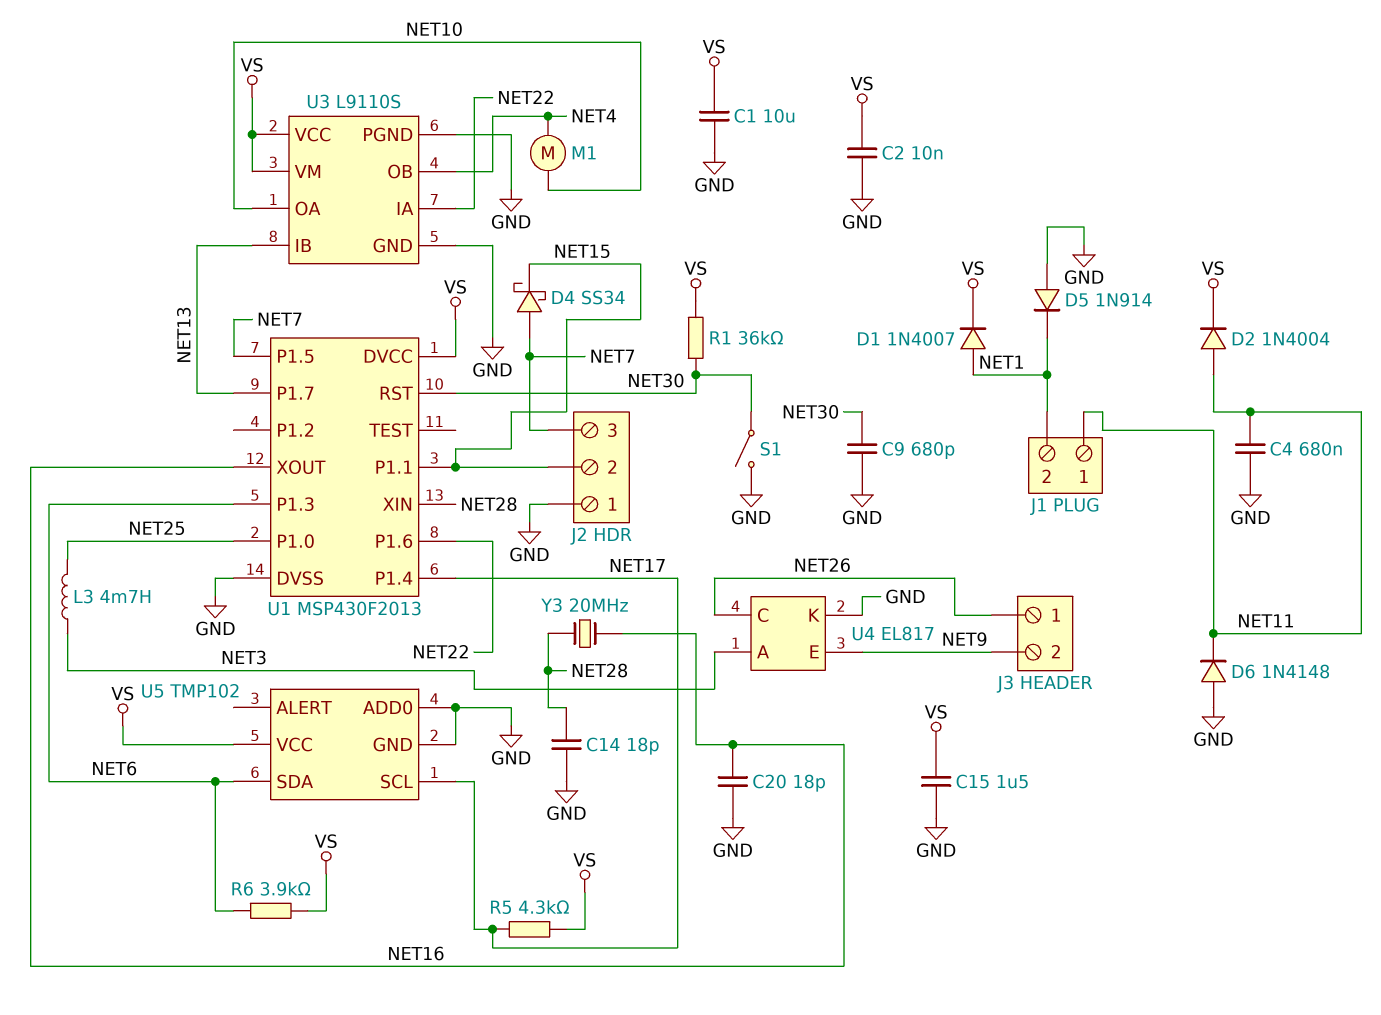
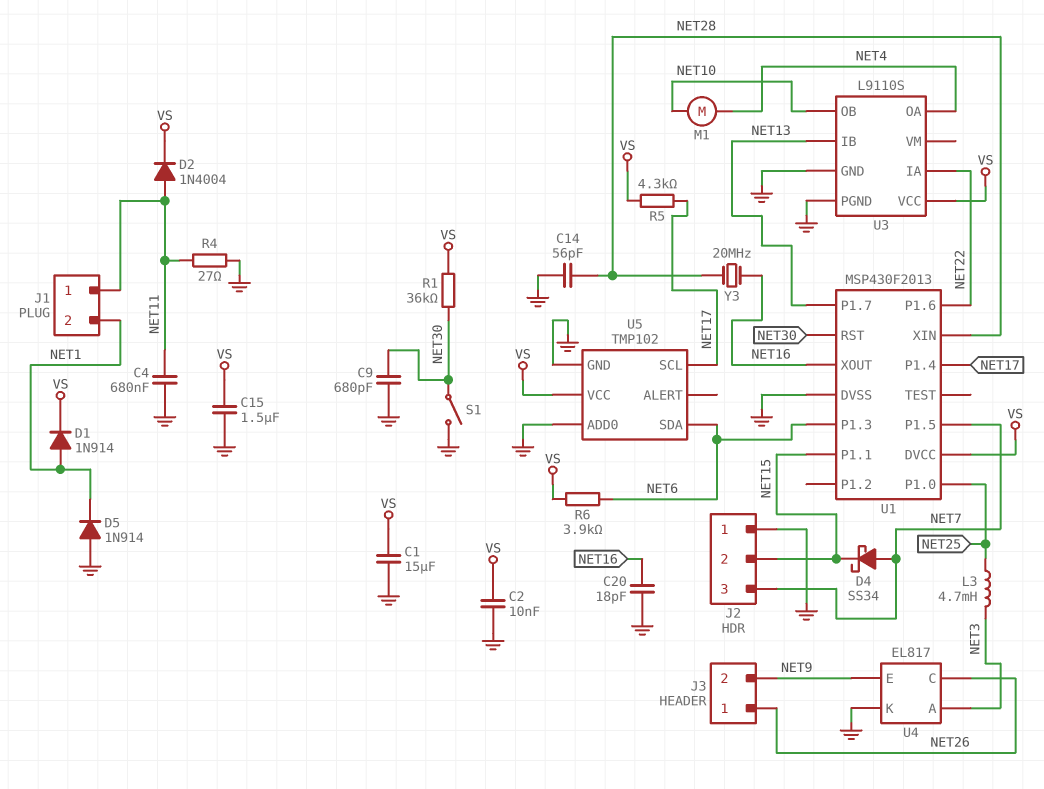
C1: 10uF (GND, VS) -> 15uF (GND, VS)
C14: 18pF (GND, NET28) -> 56pF (GND, NET28)
D1: diode 1N4007 (A NET1, K VS) -> diode 1N914 (A NET1, K VS)
D6: diode 1N4148 (A GND, K NET11) -> none
R4: none -> 27 (GND, NET11)
U3 pin OA: NET10 -> NET4
U3 pin OB: NET4 -> NET10
U3 pin VM: VS -> none

